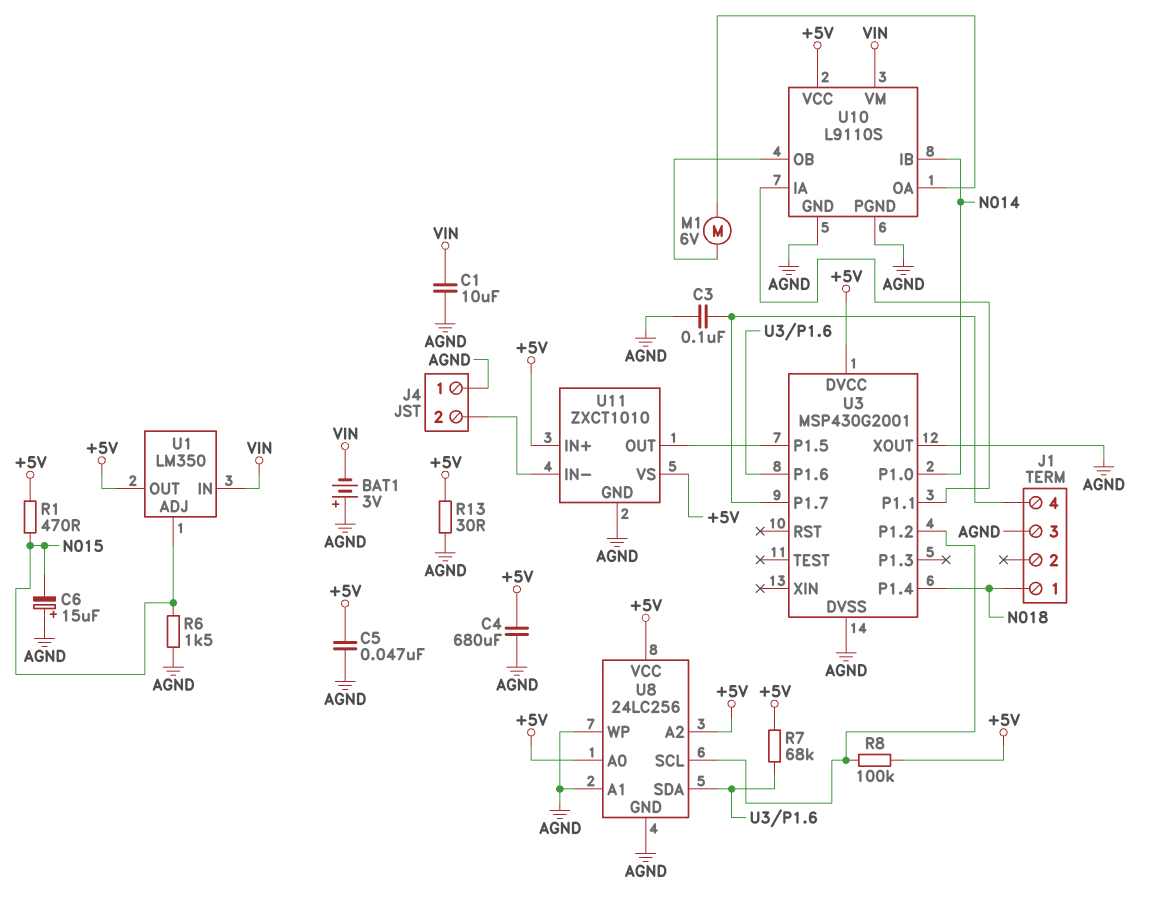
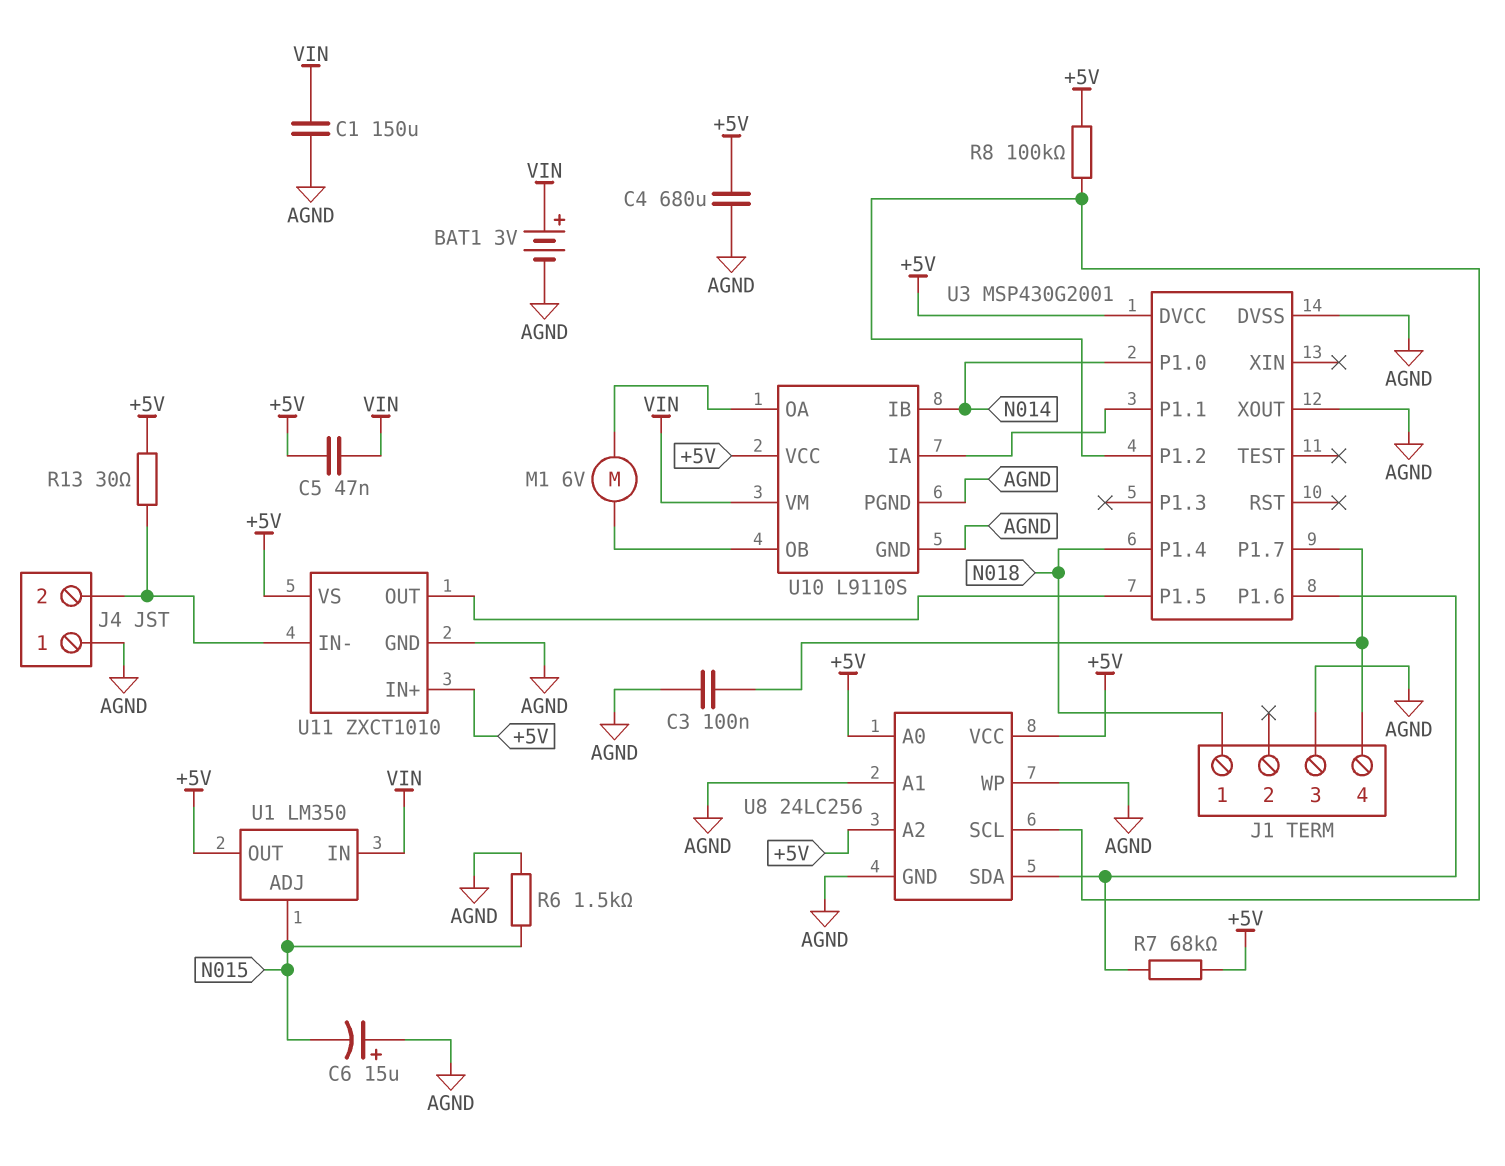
BAT1: 3V (plus AGND, minus VIN) -> 3V (plus VIN, minus AGND)
C1: 10uF (AGND, VIN) -> 150uF (AGND, VIN)
C5: 47nF (+5V, AGND) -> 47nF (+5V, VIN)
R1: 470 (+5V, N015) -> none
R13: 30 (+5V, AGND) -> 30 (+5V, J4/2)

